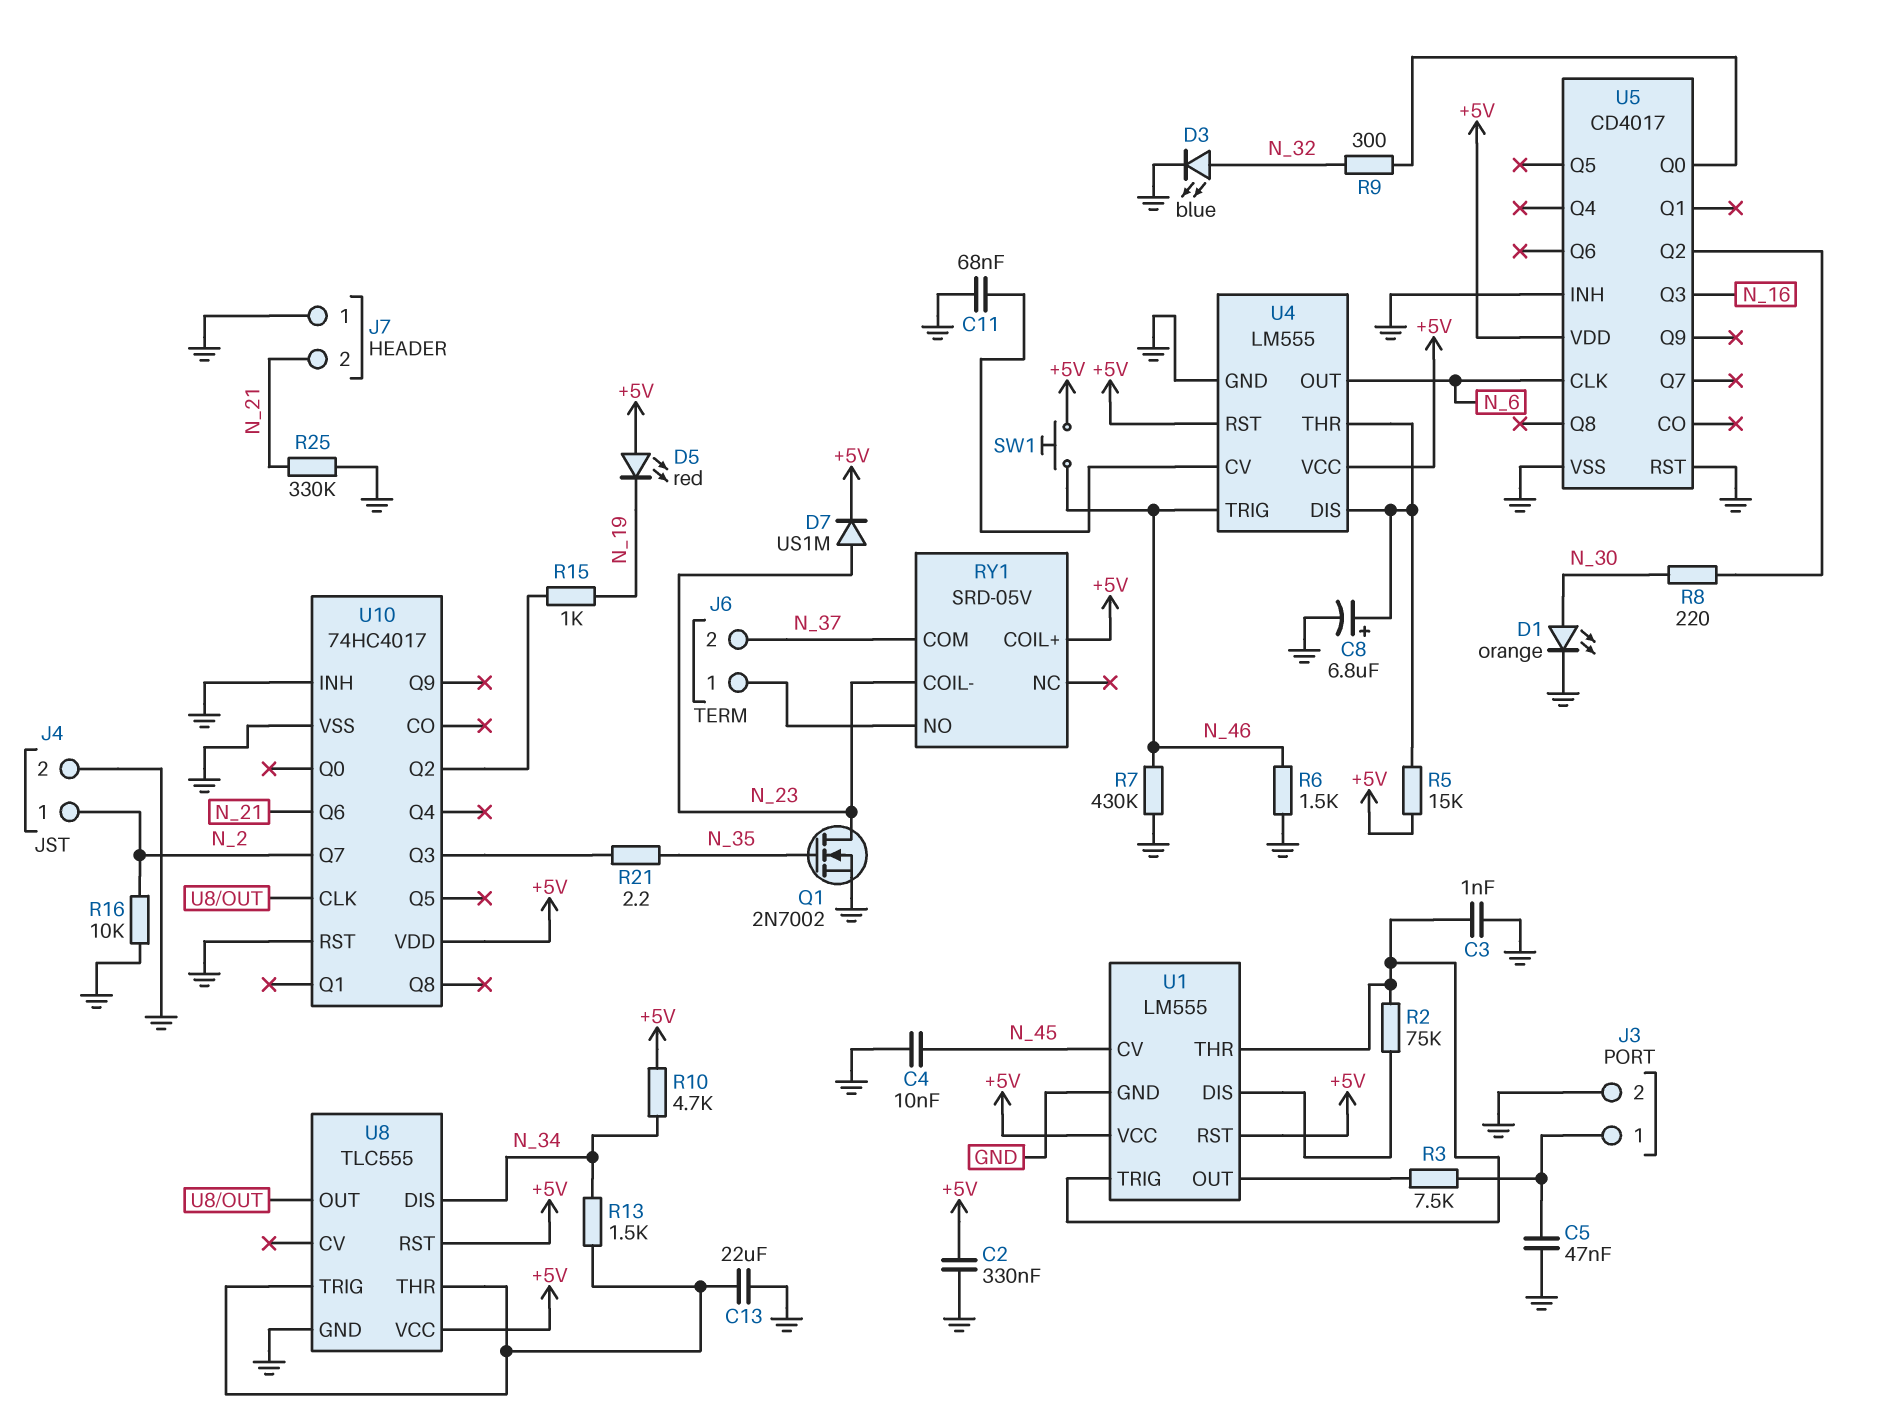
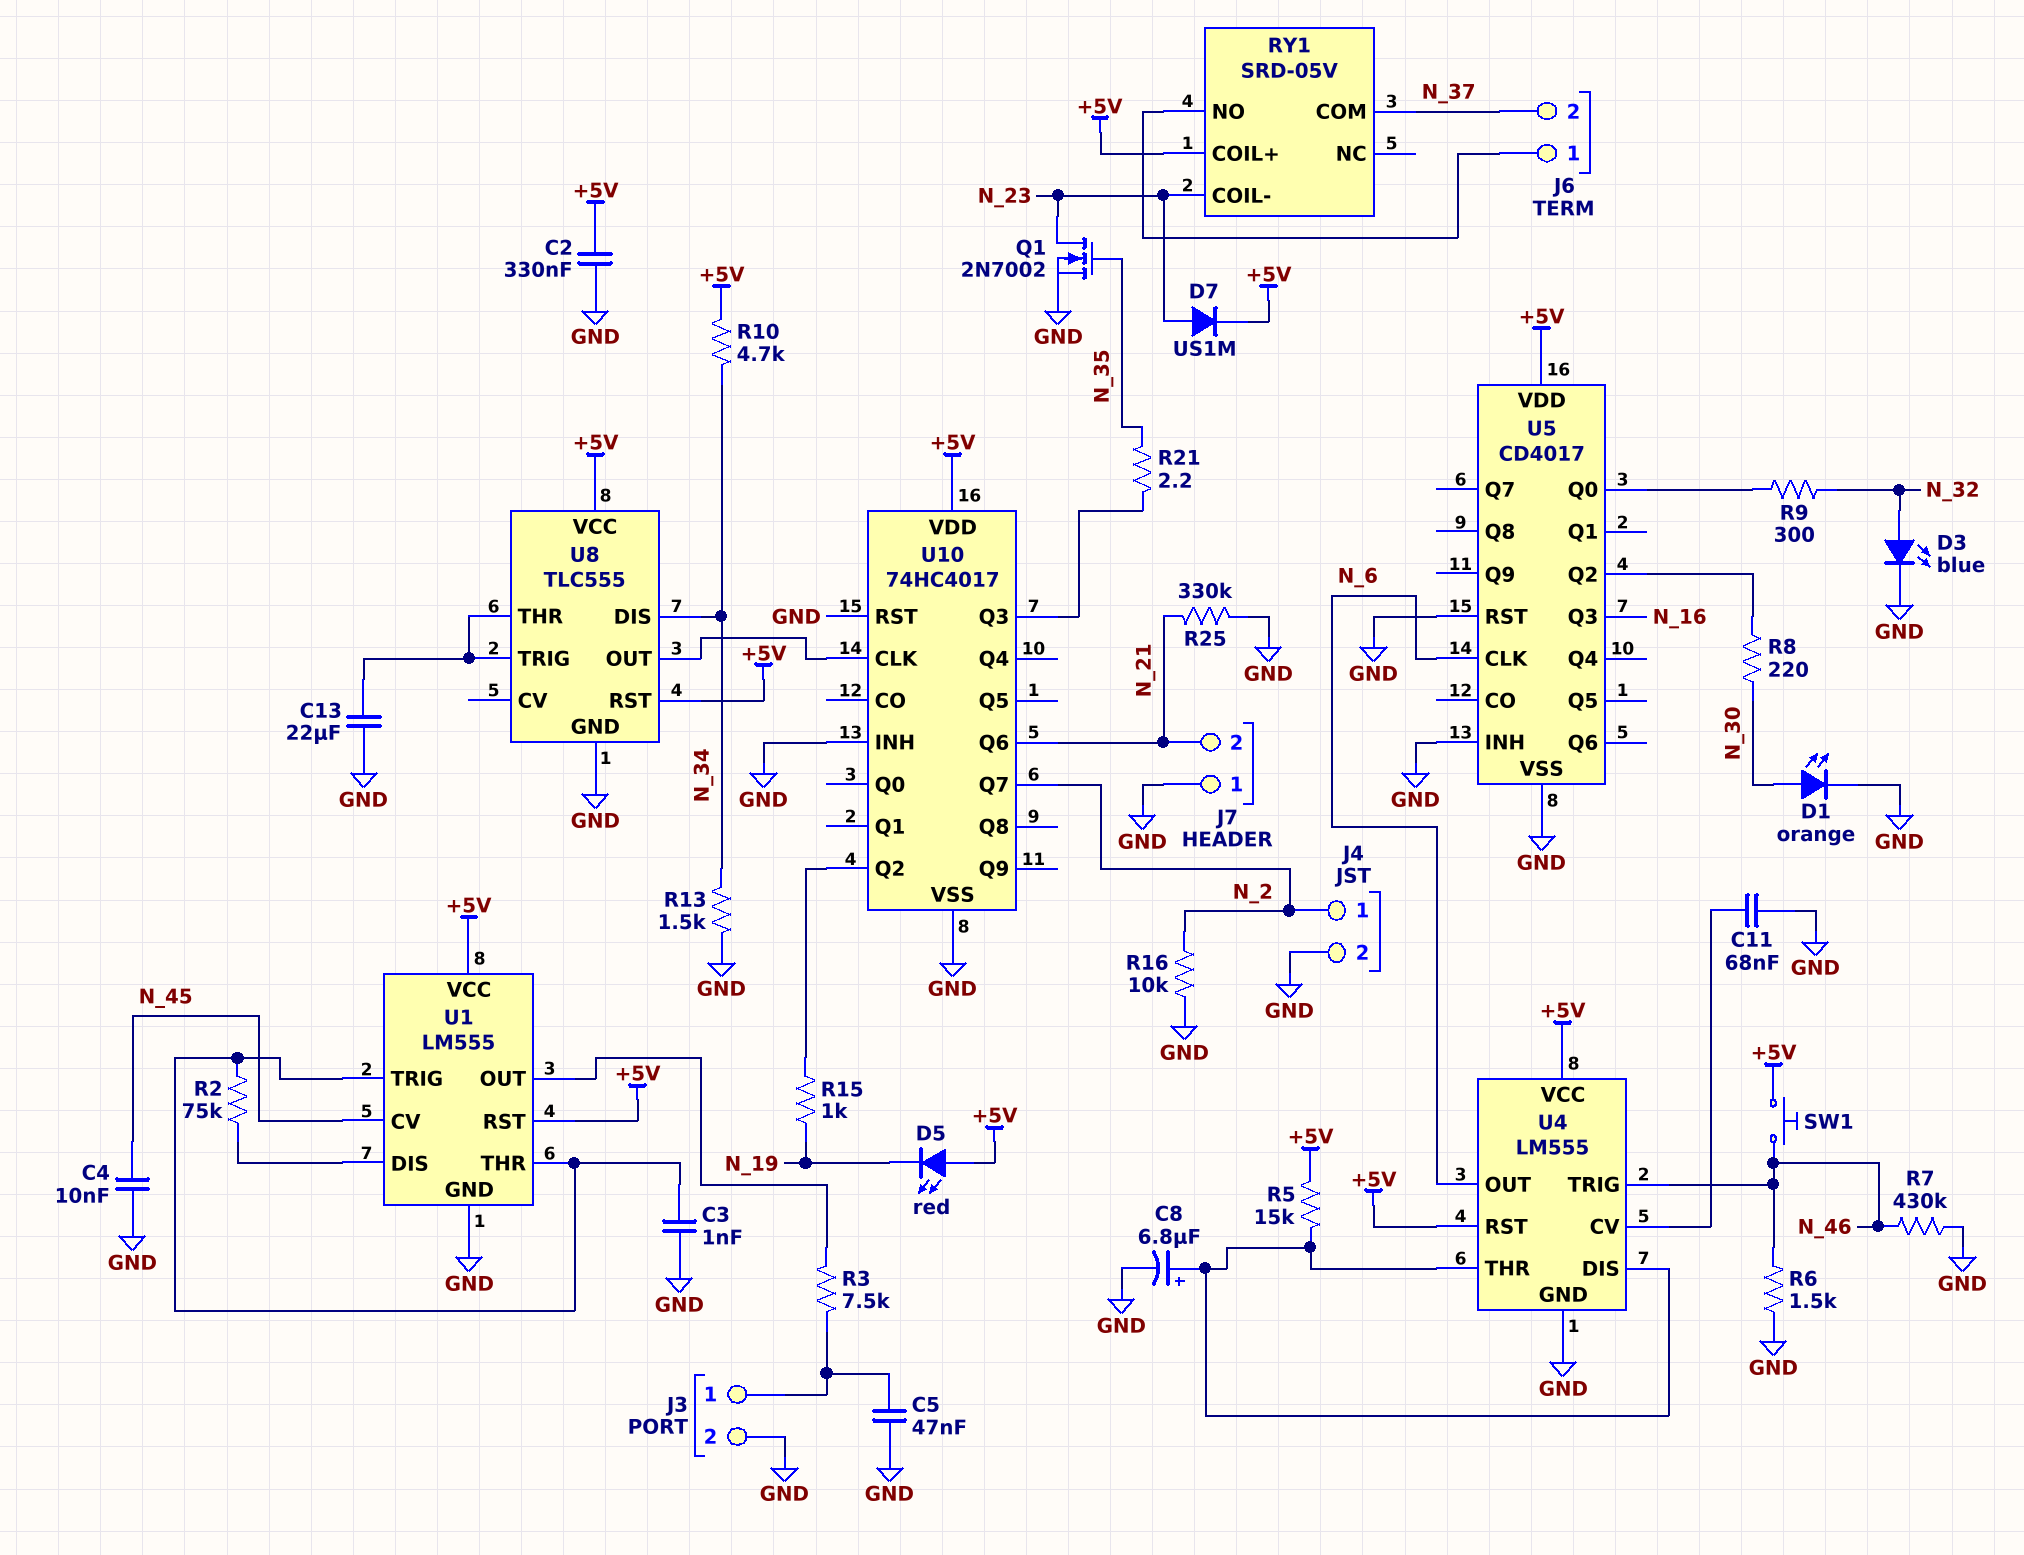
R13: 1.5k (N_34, U8/THR) -> 1.5k (GND, N_34)

